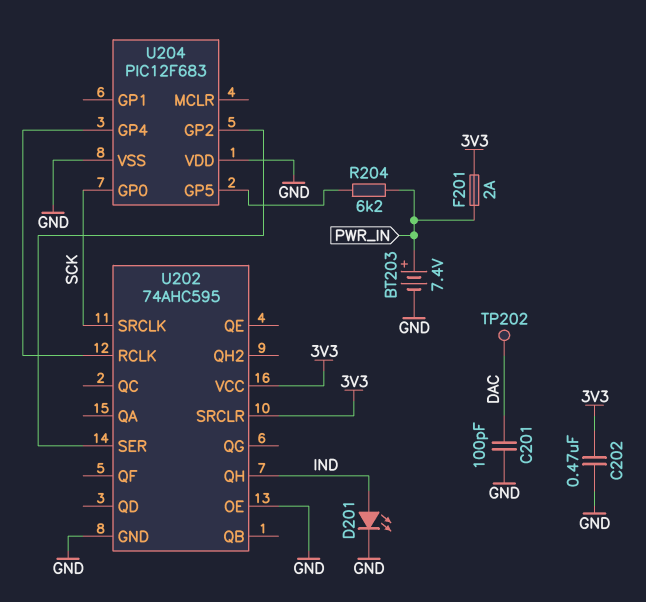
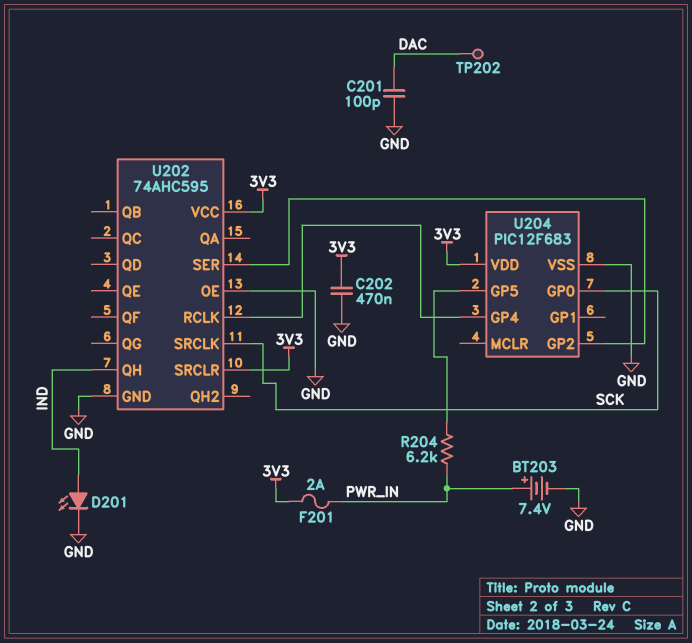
U204 pin VDD: GND -> 3V3

